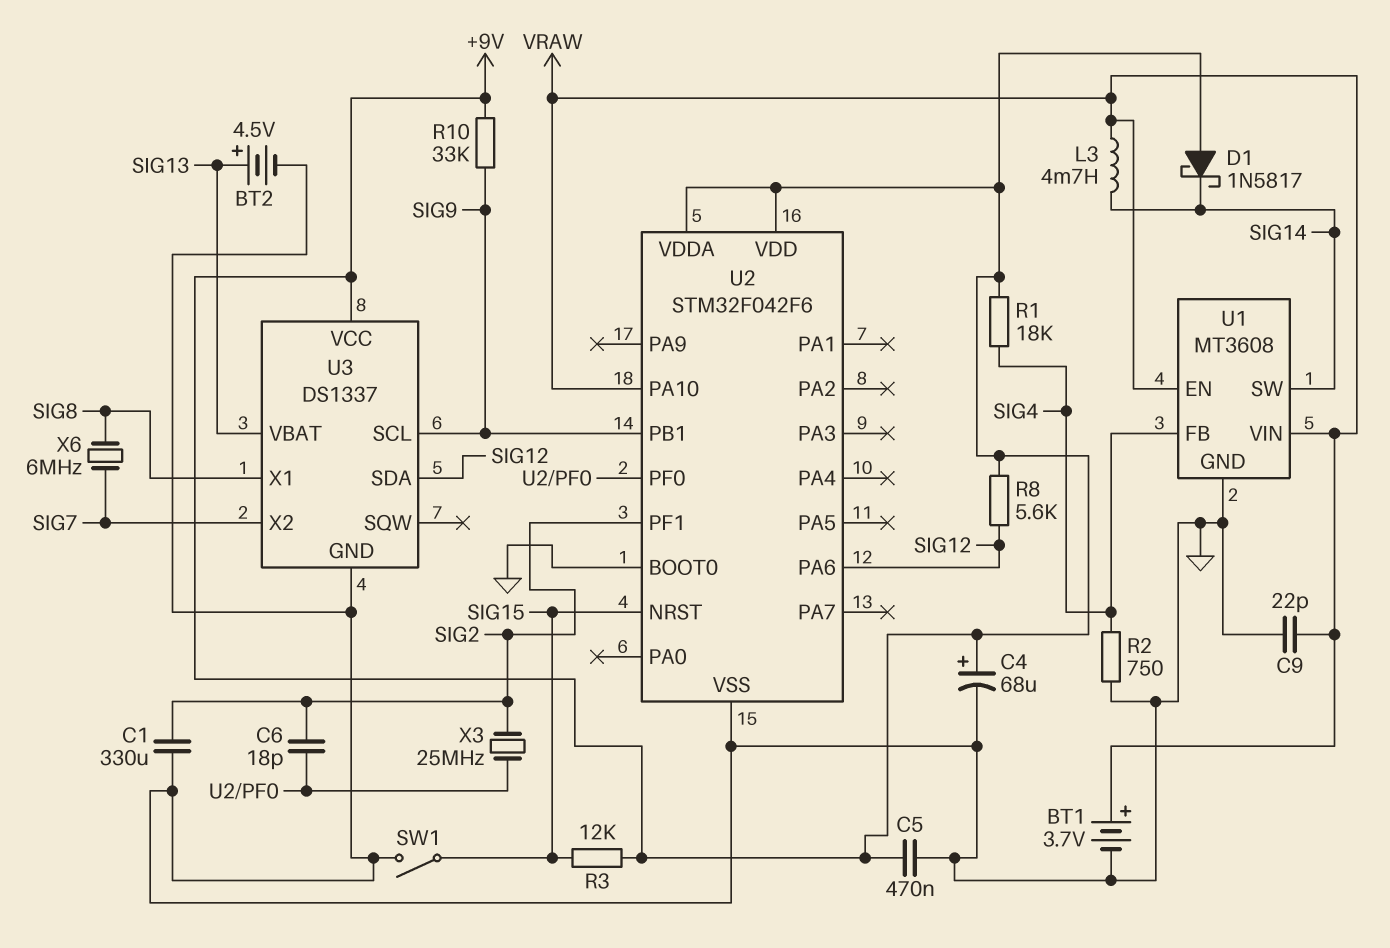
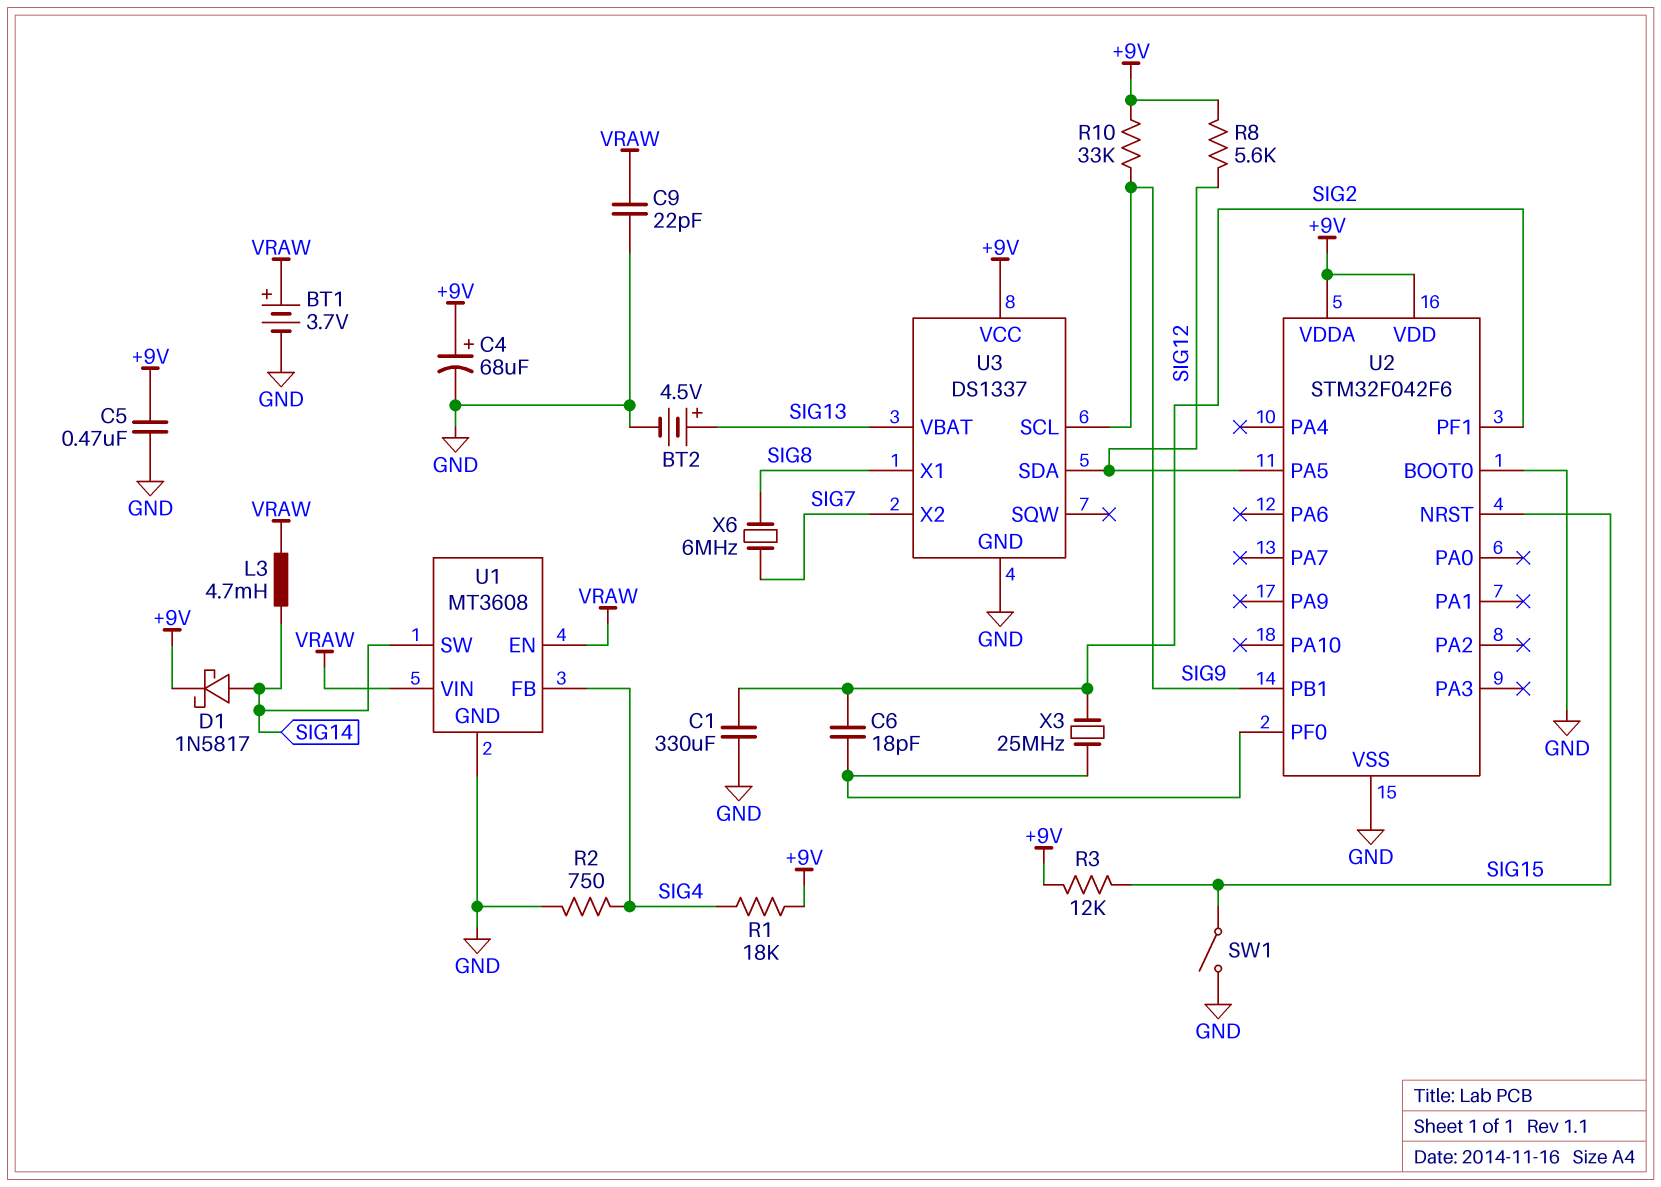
D1: schottky 1N5817 (A +9V, K SIG14) -> schottky 1N5817 (A SIG14, K +9V)
U2 pin PA5: none -> SIG12
U2 pin PA6: SIG12 -> none
U2 pin PA10: VRAW -> none

